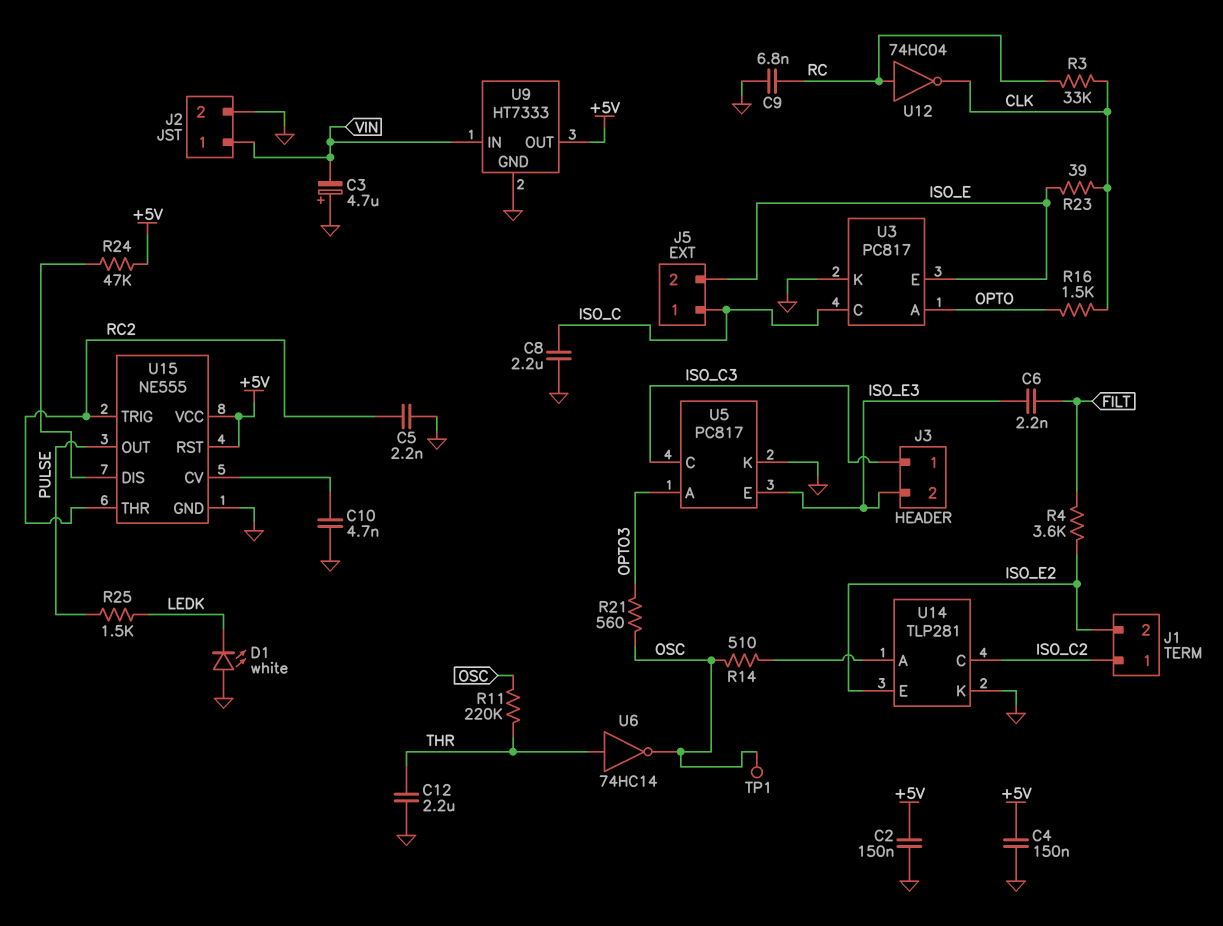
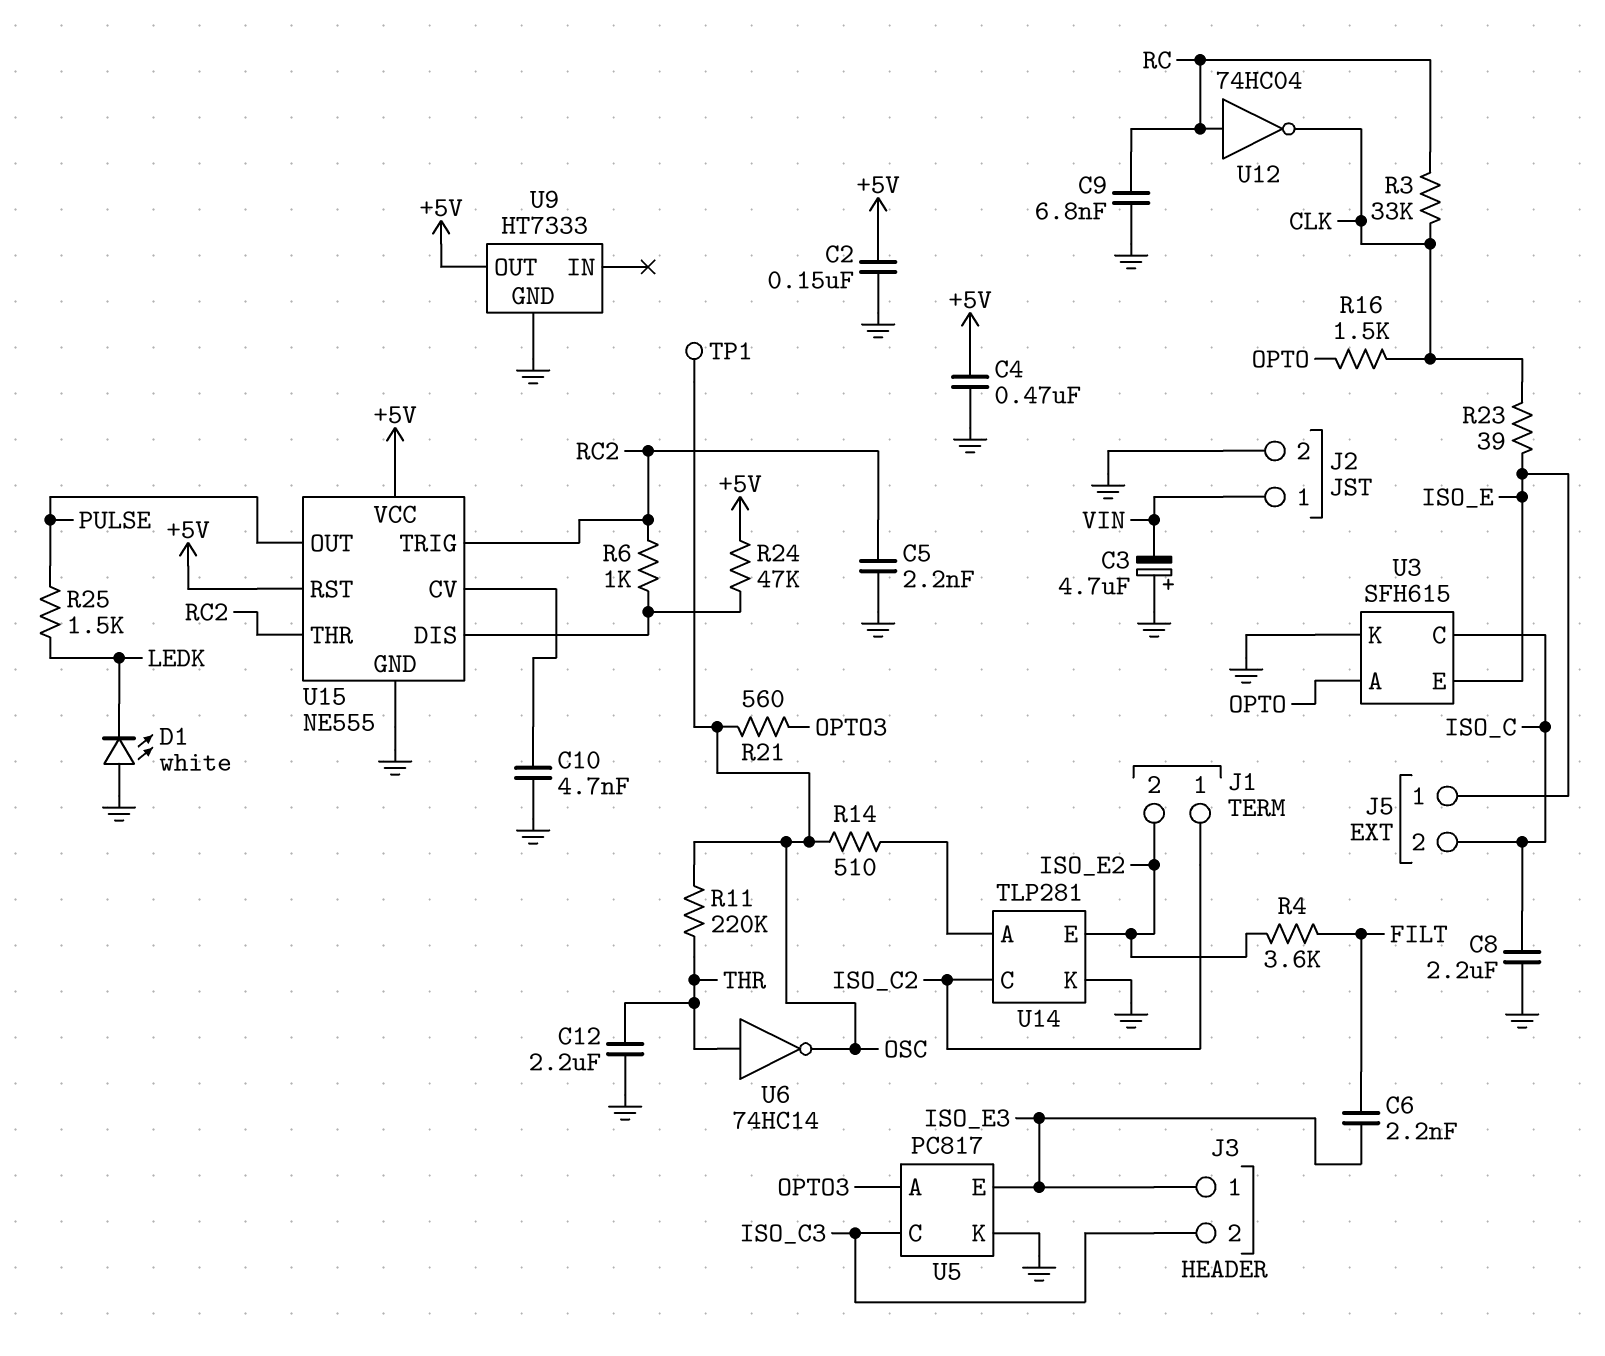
C4: 150nF (+5V, GND) -> 470nF (+5V, GND)
J3 pin 1: ISO_C3 -> ISO_E3
J3 pin 2: ISO_E3 -> ISO_C3
J5 pin 1: ISO_C -> ISO_E
J5 pin 2: ISO_E -> ISO_C
R6: none -> 1k (RC2, U15/DIS)
U3: PC817 -> SFH615
U9 pin IN: VIN -> none

